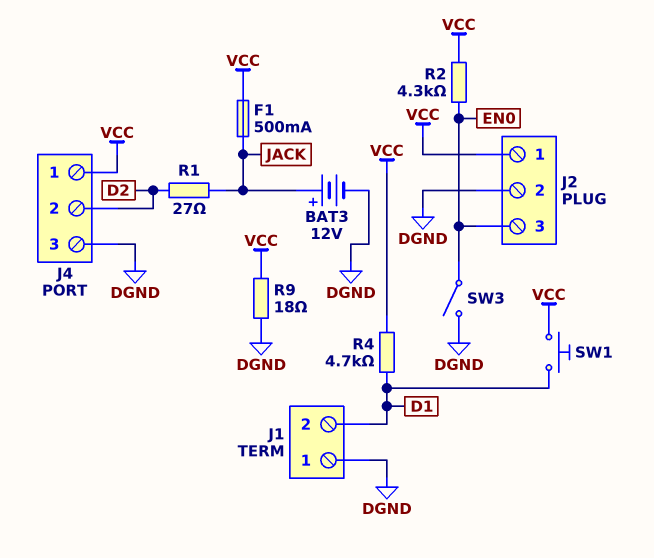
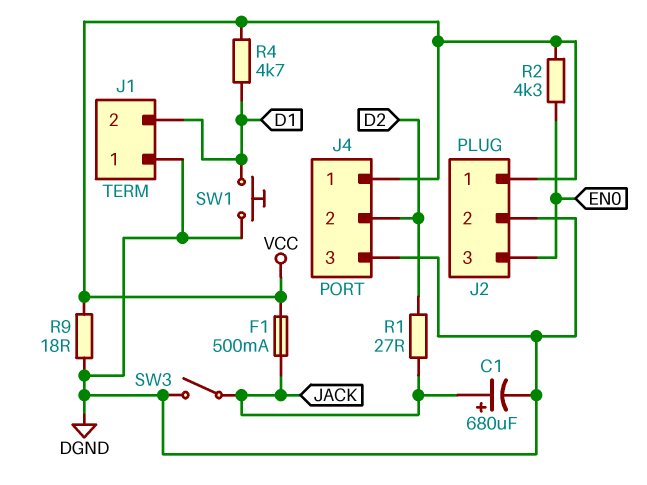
BAT3: 12V (plus JACK, minus DGND) -> none
C1: none -> 680uF (plus JACK, minus DGND)
SW1: button (D1, VCC) -> button (D1, DGND)
SW3: switch (DGND, EN0) -> switch (DGND, JACK)

